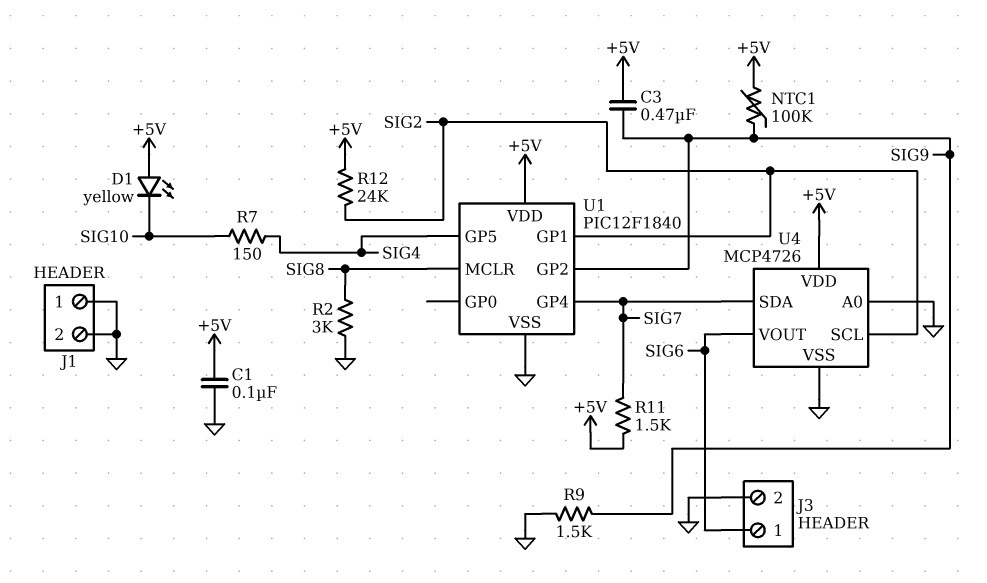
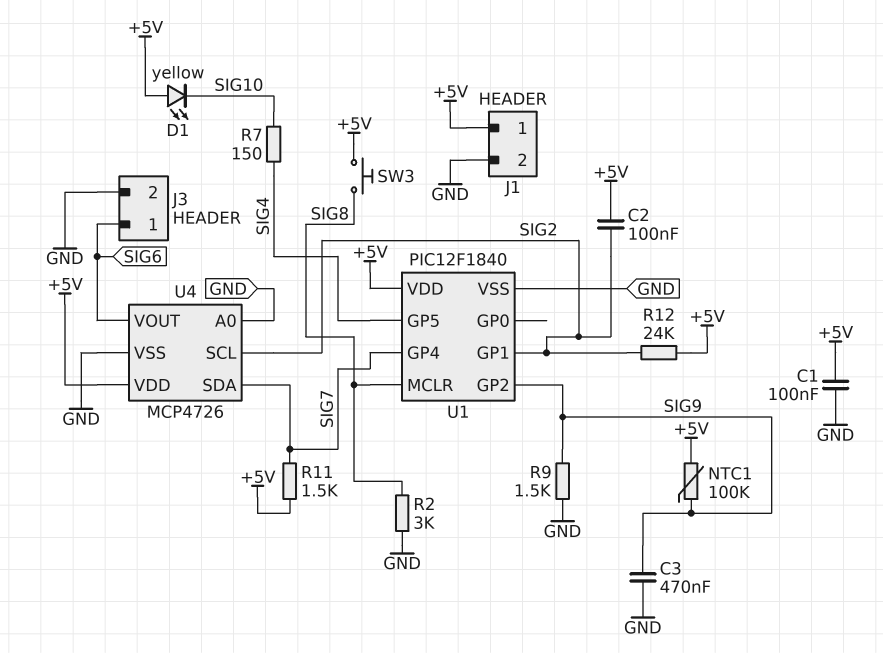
C2: none -> 100nF (+5V, SIG2)
C3: 470nF (+5V, SIG9) -> 470nF (GND, SIG9)
J1 pin 1: GND -> +5V
SW3: none -> button (+5V, SIG8)

